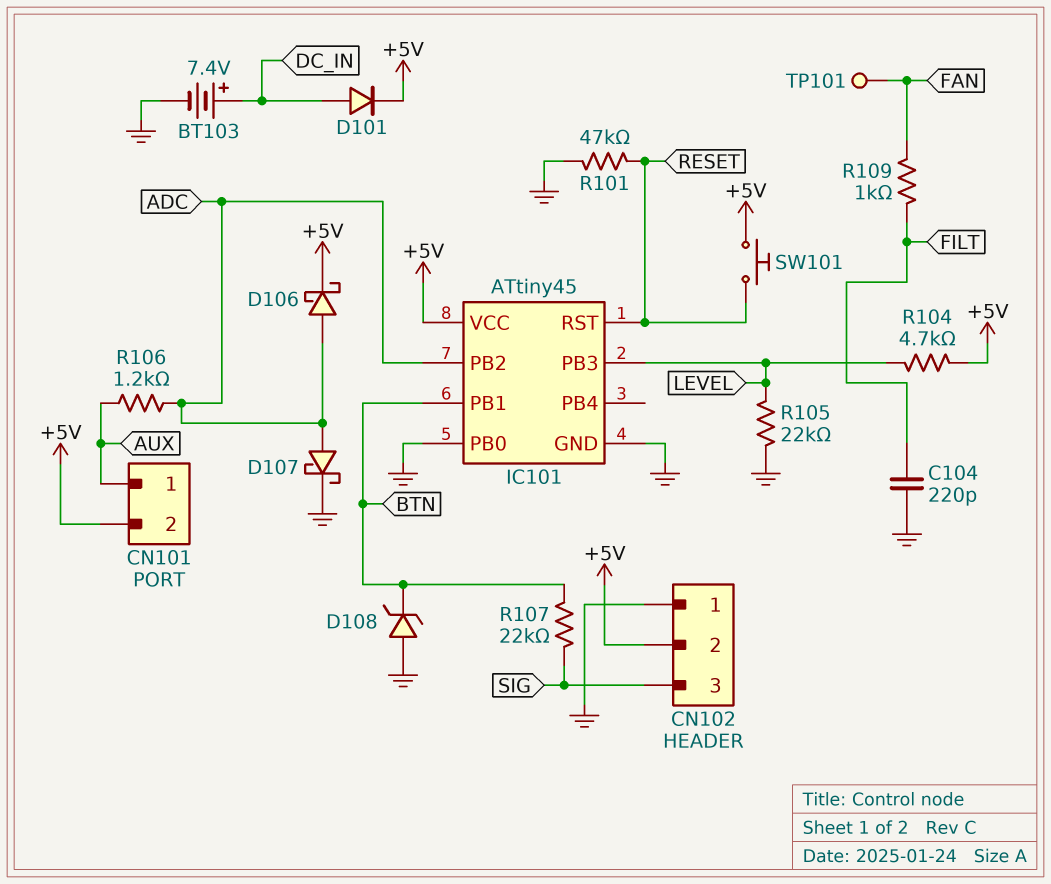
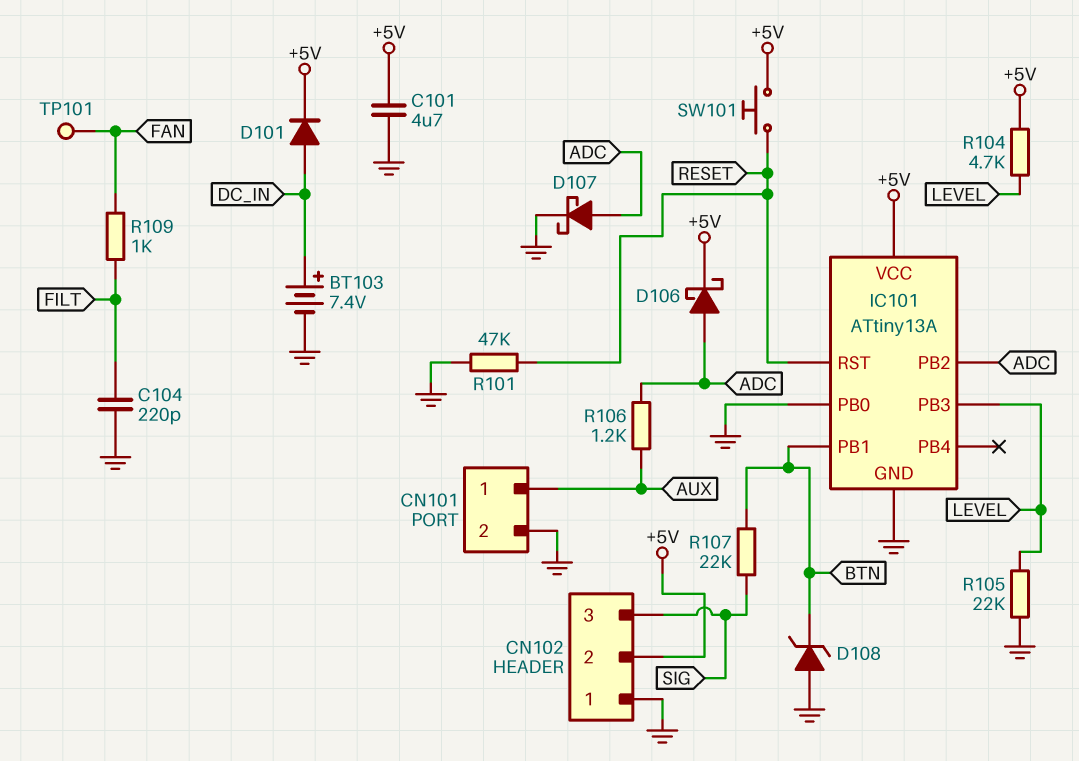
C101: none -> 4.7uF (+5V, GND)
CN101 pin 2: +5V -> GND
IC101: ATtiny45 -> ATtiny13A

